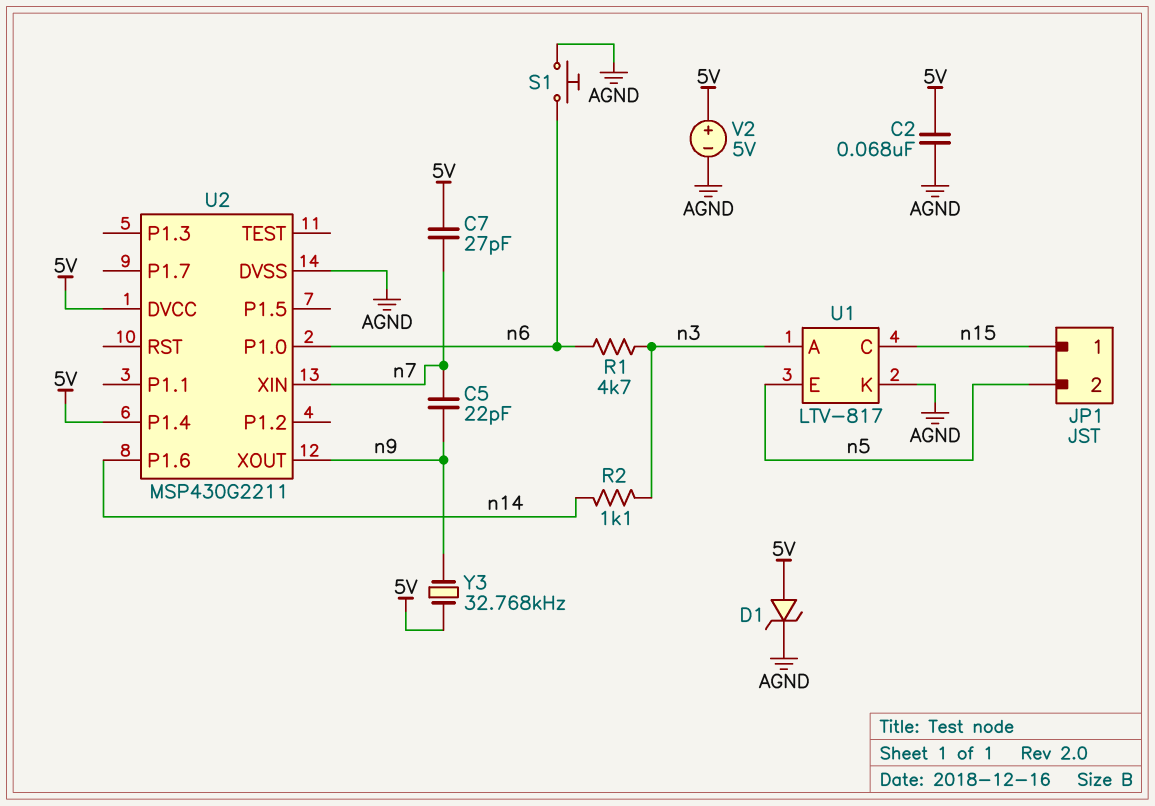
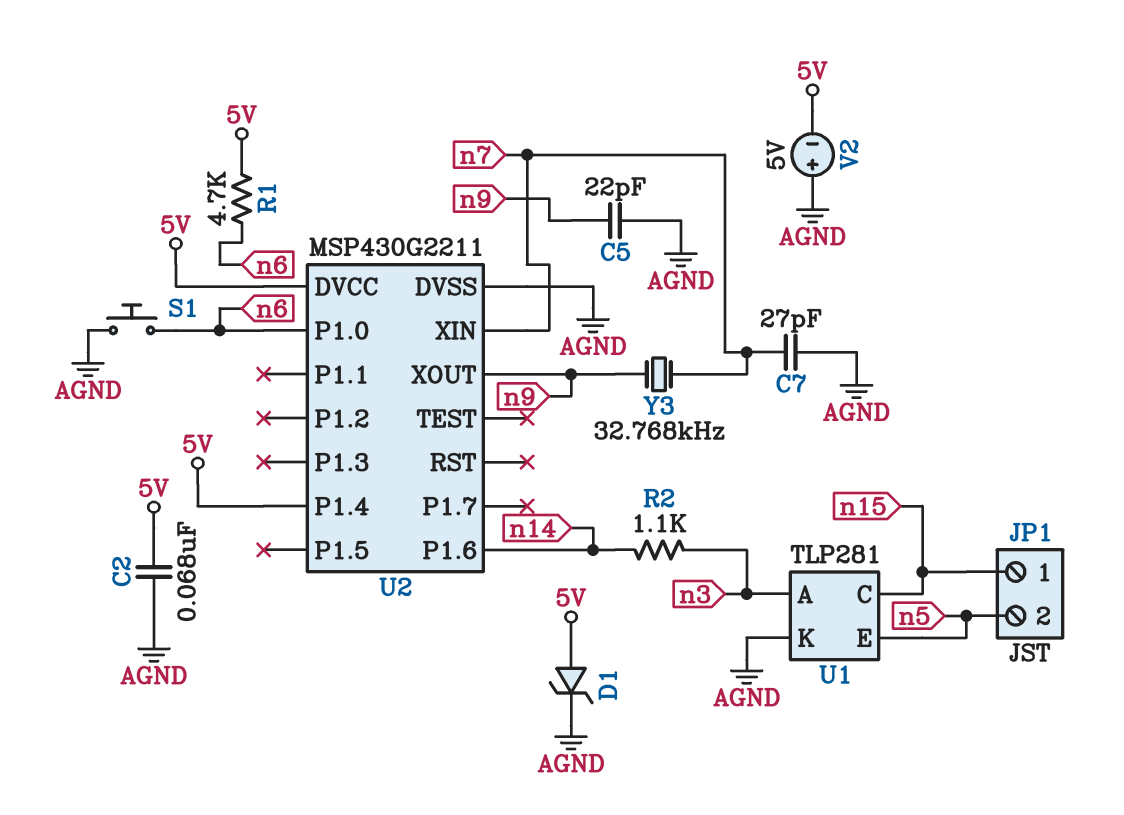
C5: 22pF (n7, n9) -> 22pF (AGND, n9)
C7: 27pF (5V, n7) -> 27pF (AGND, n7)
R1: 4.7k (n3, n6) -> 4.7k (5V, n6)
U1: LTV-817 -> TLP281
V2: 5V (plus 5V, minus AGND) -> 5V (plus AGND, minus 5V)
Y3: 32.768kHz (5V, n9) -> 32.768kHz (n7, n9)

